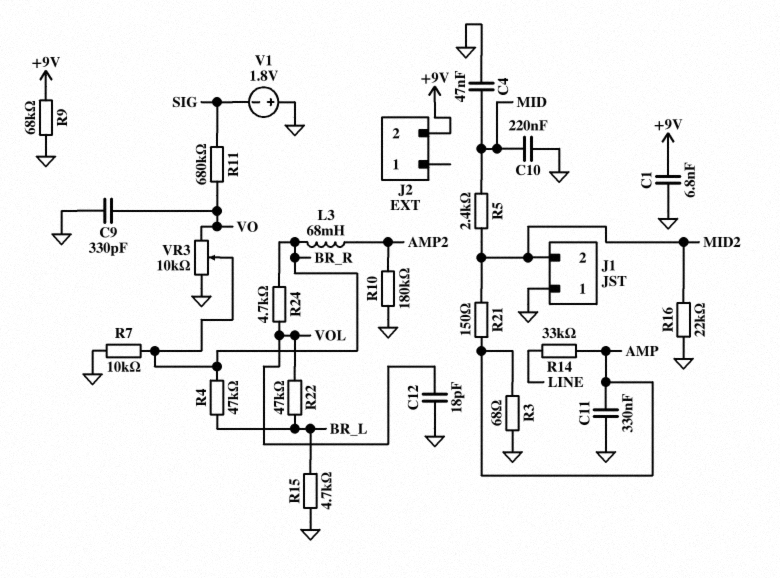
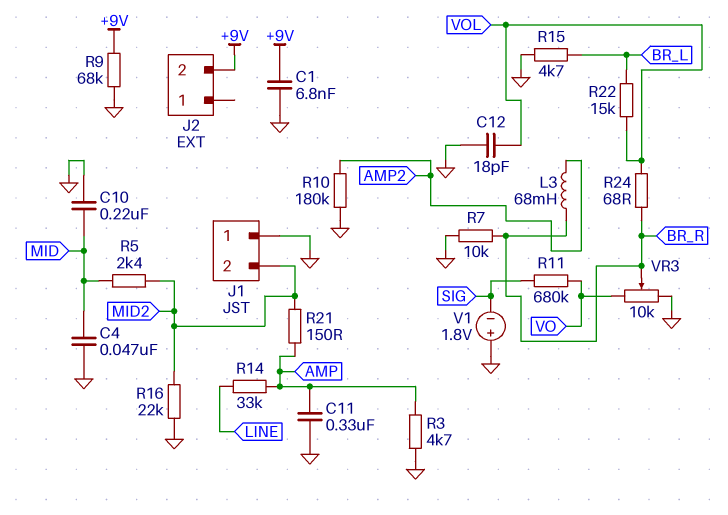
C9: 330pF (GND, VO) -> none
R3: 68 (AMP, GND) -> 4.7k (AMP, GND)
R4: 47k (BR_L, BR_R) -> none
R22: 47k (BR_L, VOL) -> 15k (BR_L, VOL)
R24: 4.7k (BR_R, VOL) -> 68 (BR_R, VOL)

